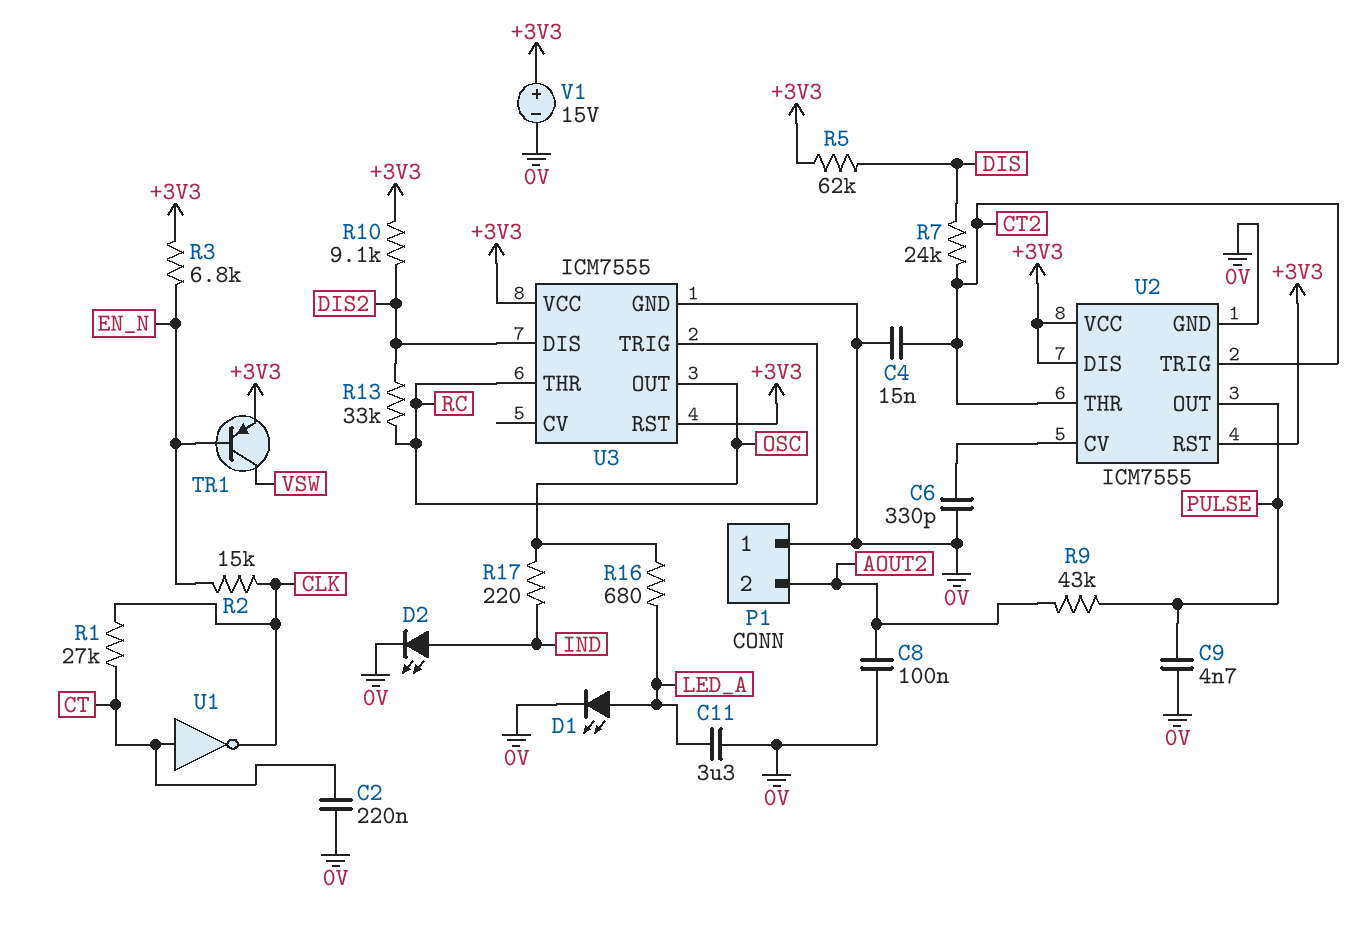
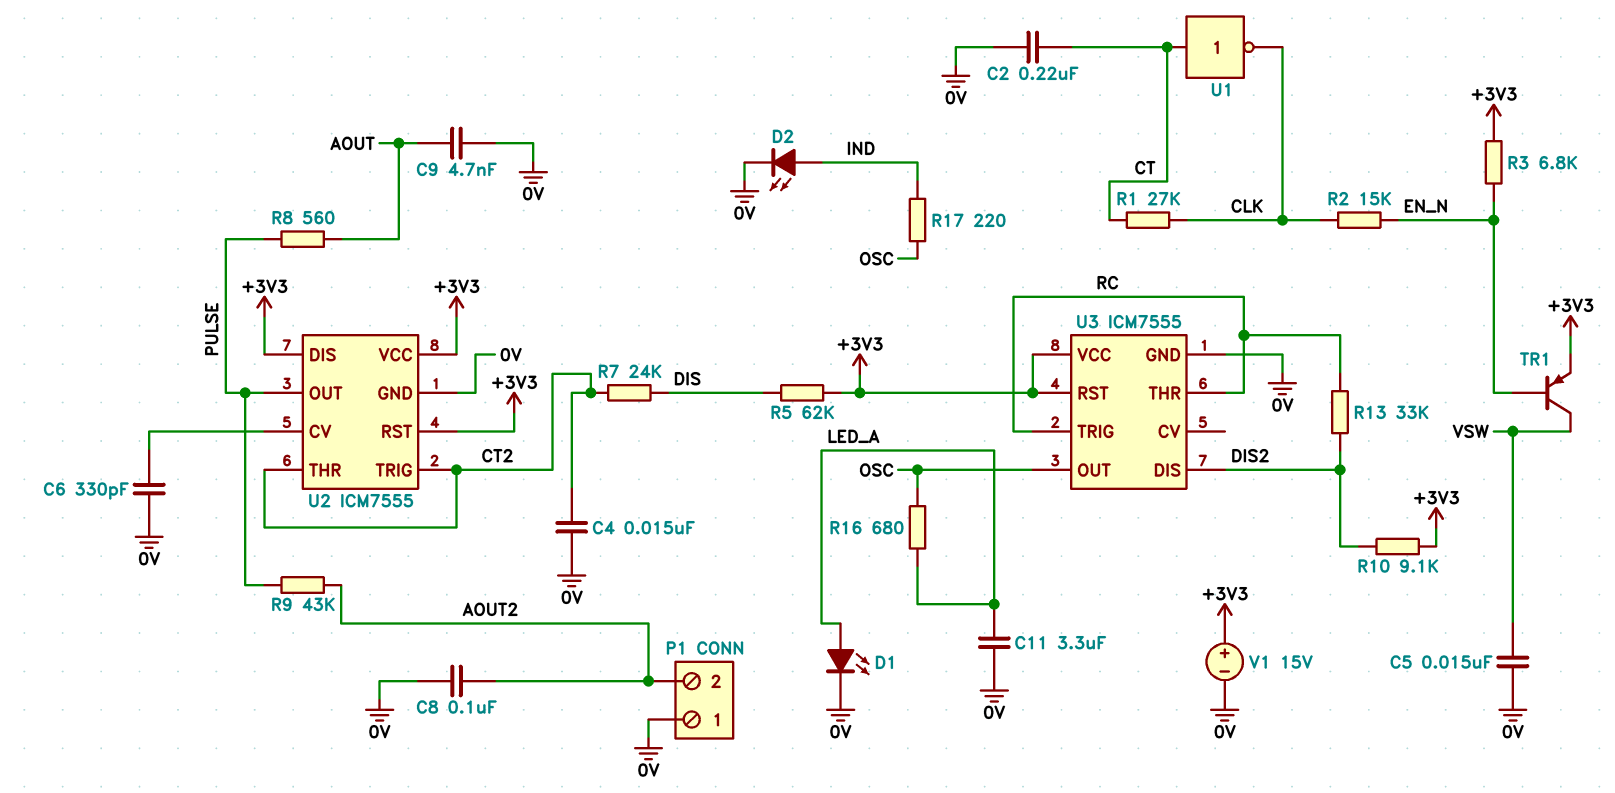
C5: none -> 15nF (0V, VSW)
C9: 4.7nF (0V, PULSE) -> 4.7nF (0V, AOUT)
R8: none -> 560 (AOUT, PULSE)

